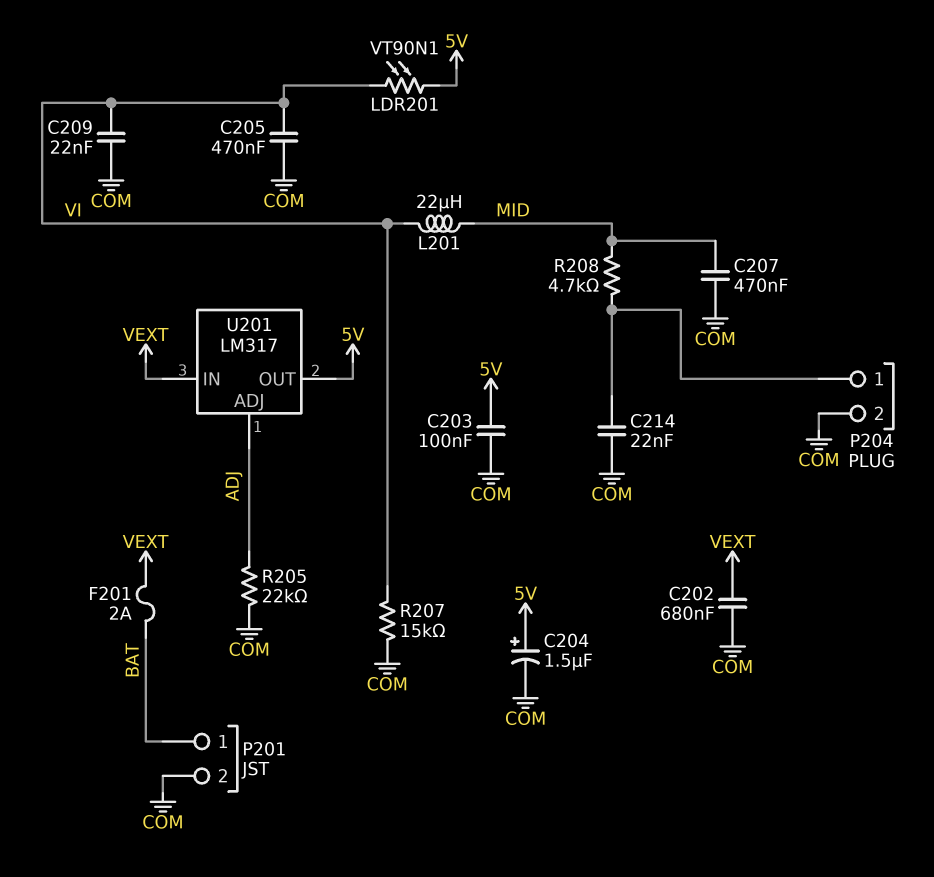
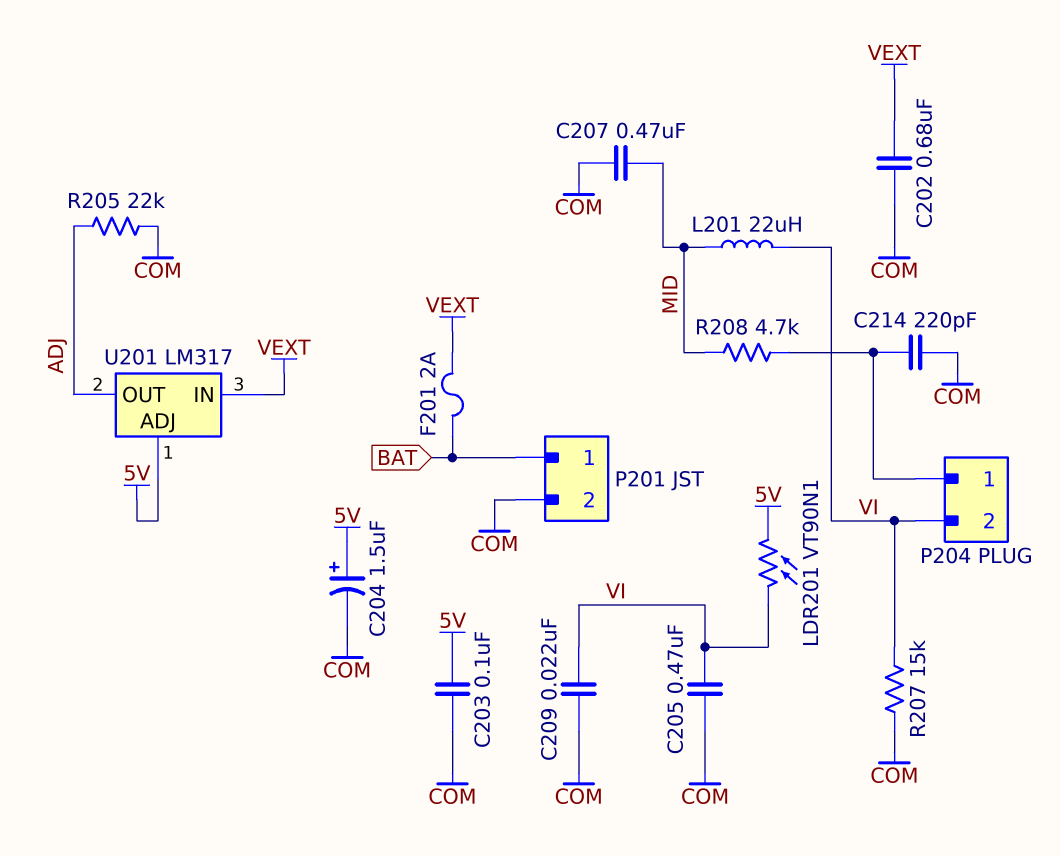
C214: 22nF (COM, P204/1) -> 220pF (COM, P204/1)
P204 pin 2: COM -> VI
U201 pin ADJ: ADJ -> 5V
U201 pin OUT: 5V -> ADJ

